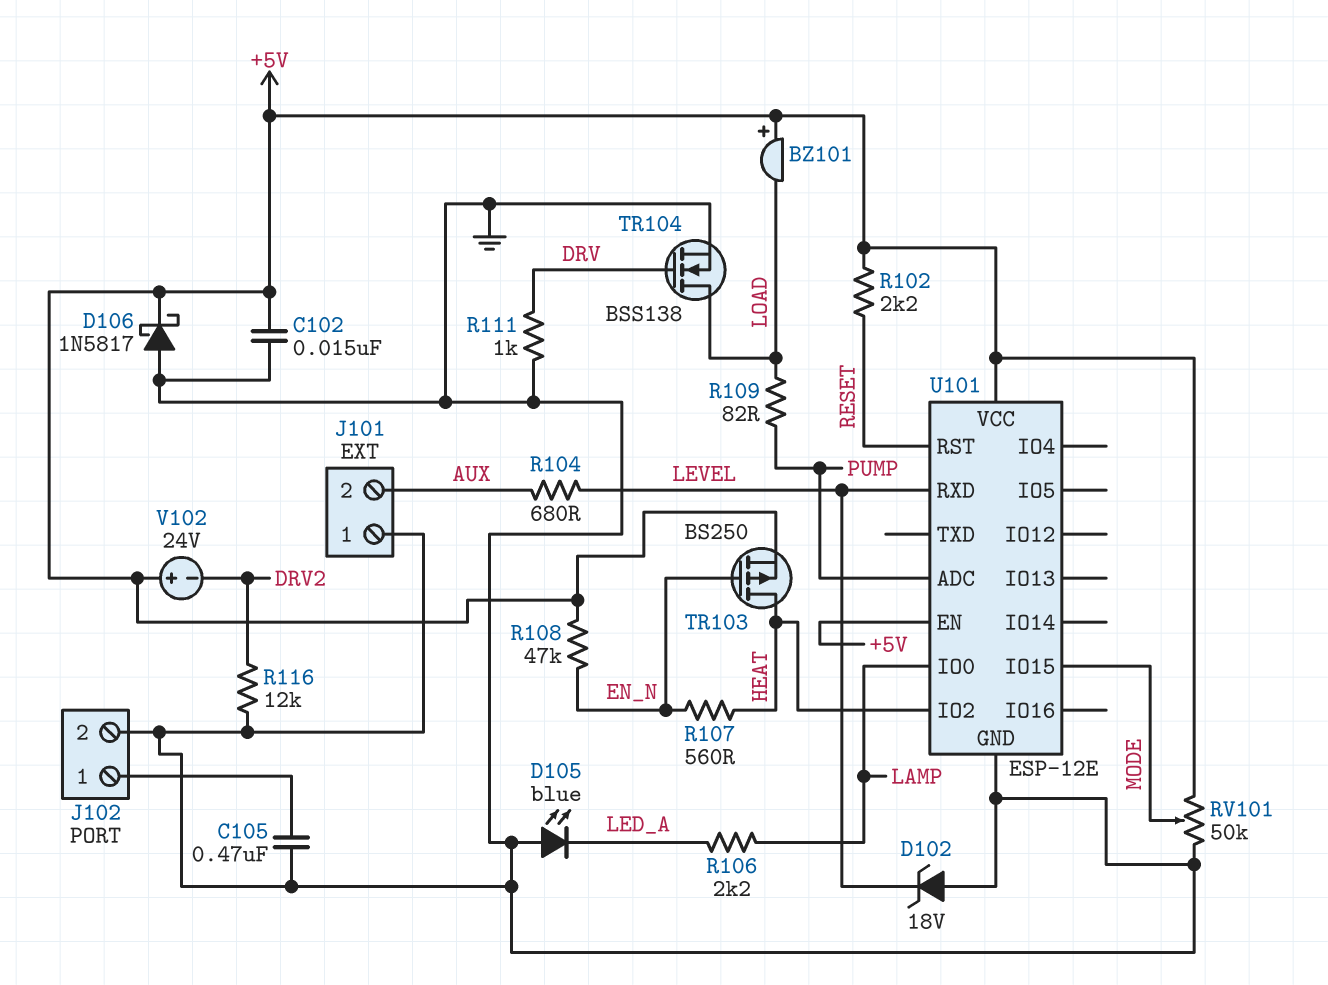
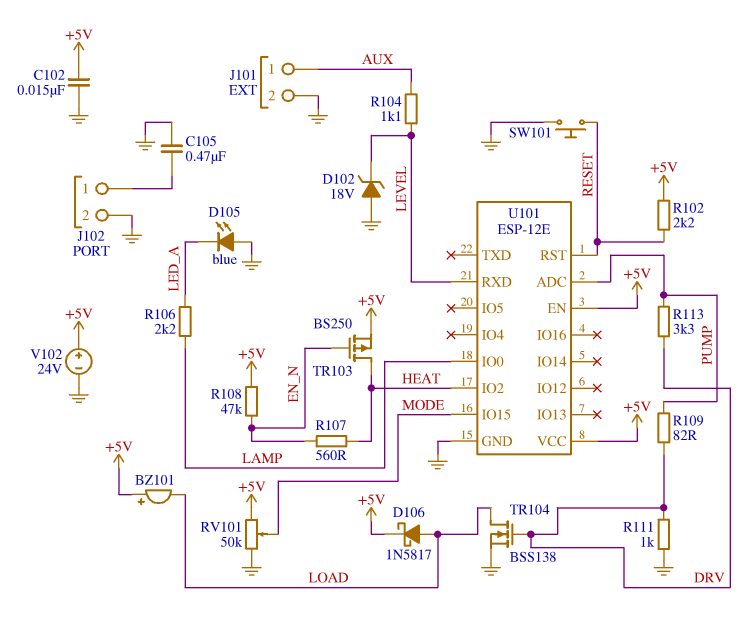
D106: schottky 1N5817 (A GND, K +5V) -> schottky 1N5817 (A LOAD, K +5V)
J101 pin 1: GND -> AUX
J101 pin 2: AUX -> GND
R104: 680 (AUX, LEVEL) -> 1.1k (AUX, LEVEL)
R109: 82 (LOAD, PUMP) -> 82 (DRV, PUMP)
R113: none -> 3.3k (DRV, PUMP)
R116: 12k (DRV2, GND) -> none
SW101: none -> button (GND, RESET)
V102: 24V (plus +5V, minus DRV2) -> 24V (plus +5V, minus GND)

